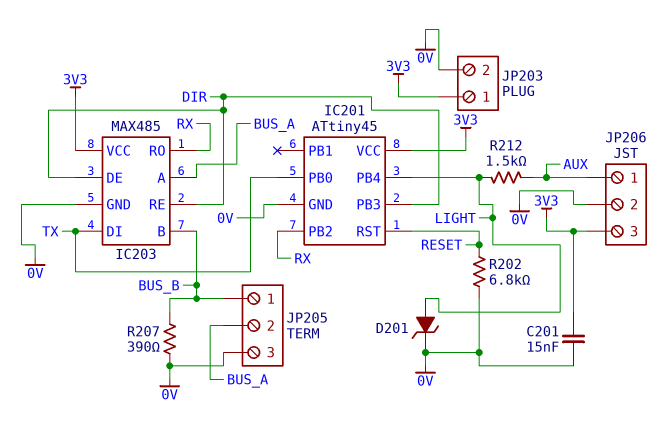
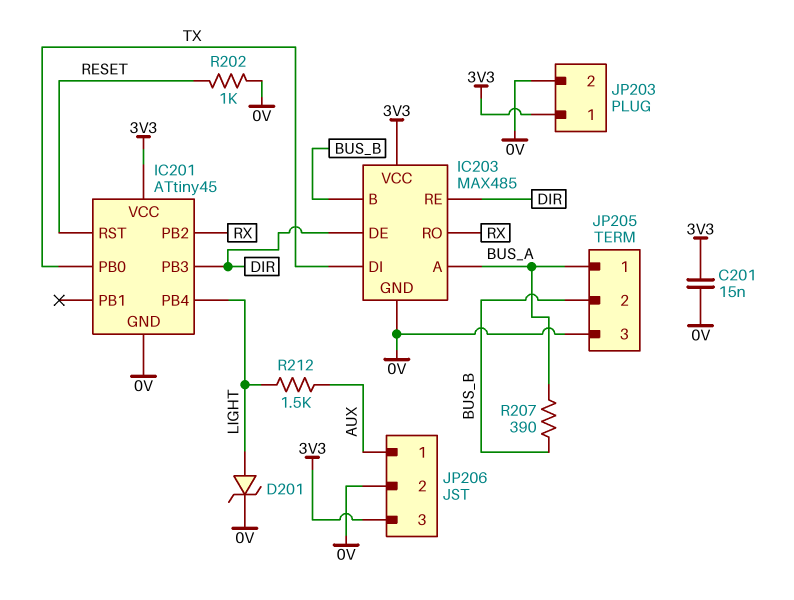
JP205 pin 1: BUS_B -> BUS_A
JP205 pin 2: BUS_A -> BUS_B
R202: 6.8k (0V, RESET) -> 1k (0V, RESET)
R207: 390 (0V, BUS_B) -> 390 (BUS_A, BUS_B)

